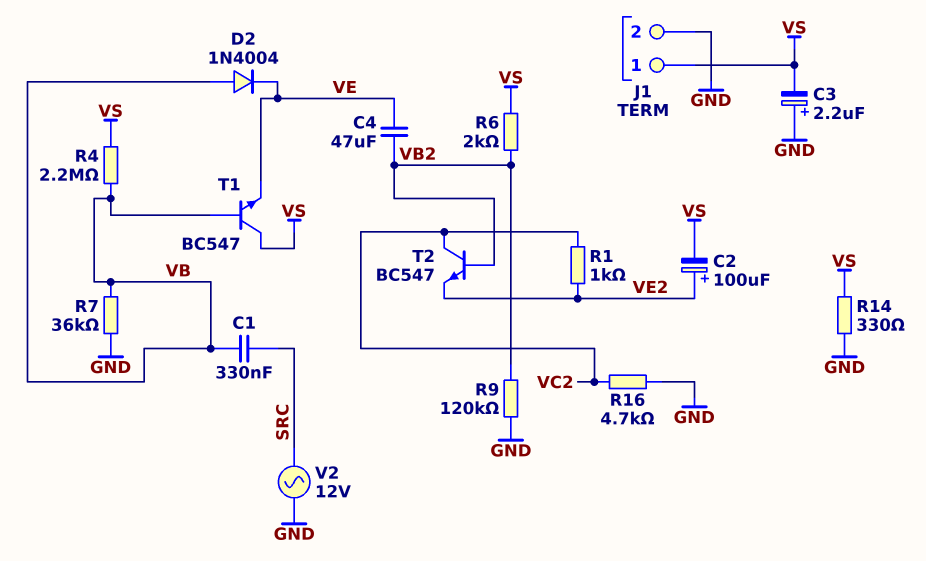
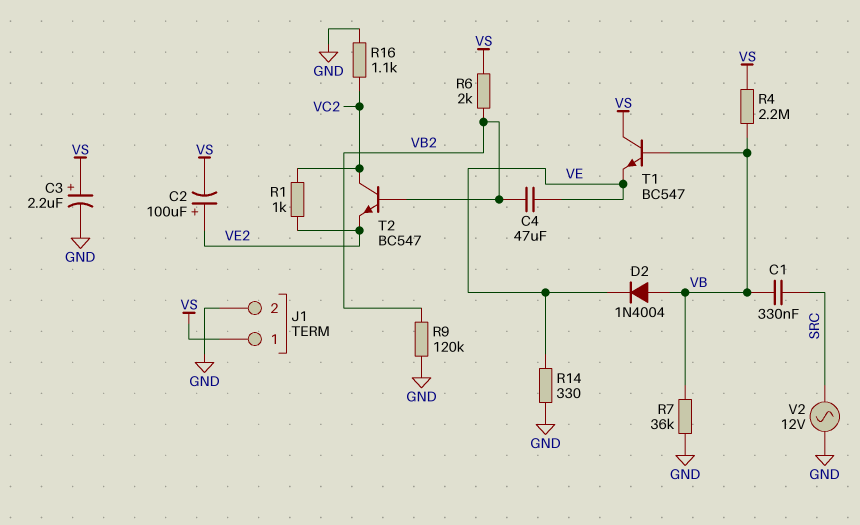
C3: 2.2uF (plus GND, minus VS) -> 2.2uF (plus VS, minus GND)
R14: 330 (GND, VS) -> 330 (GND, VE)
R16: 4.7k (GND, VC2) -> 1.1k (GND, VC2)

